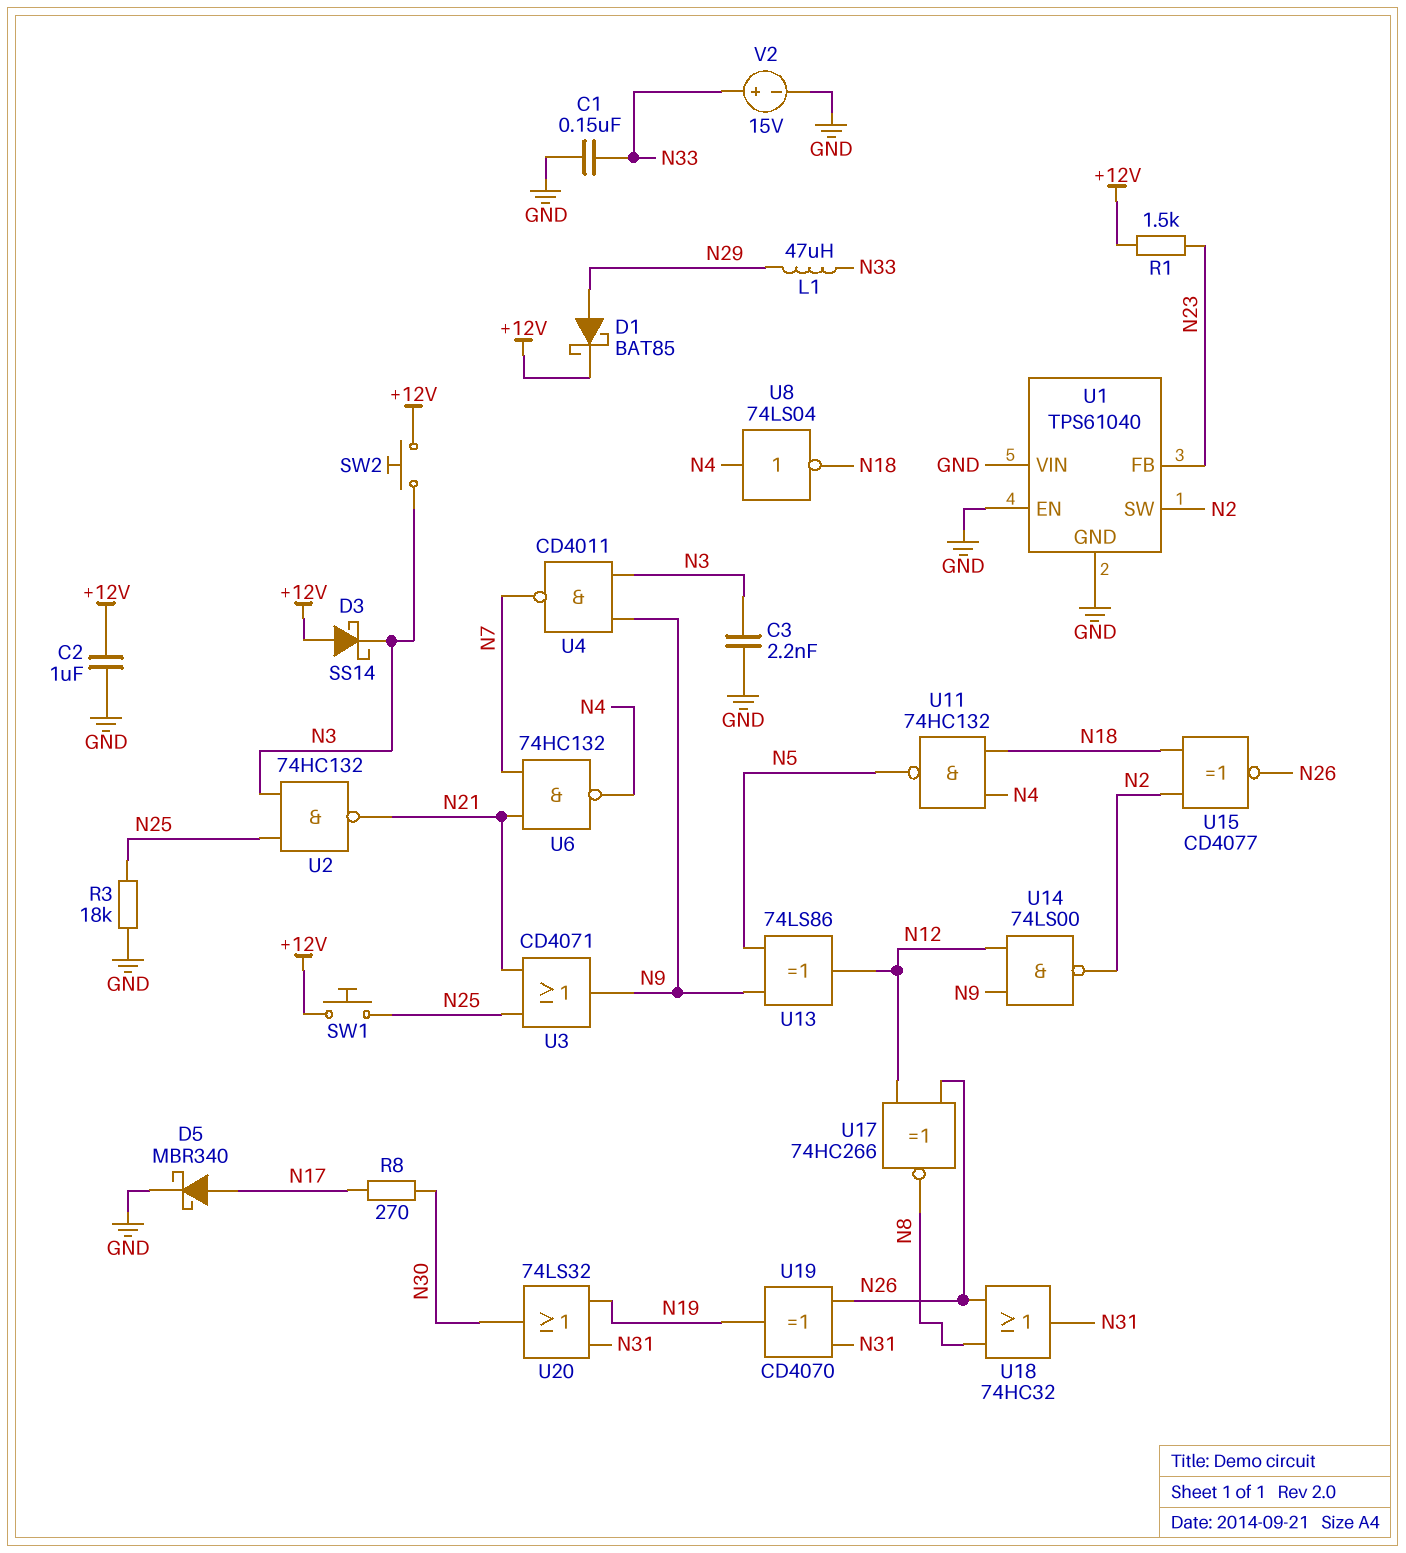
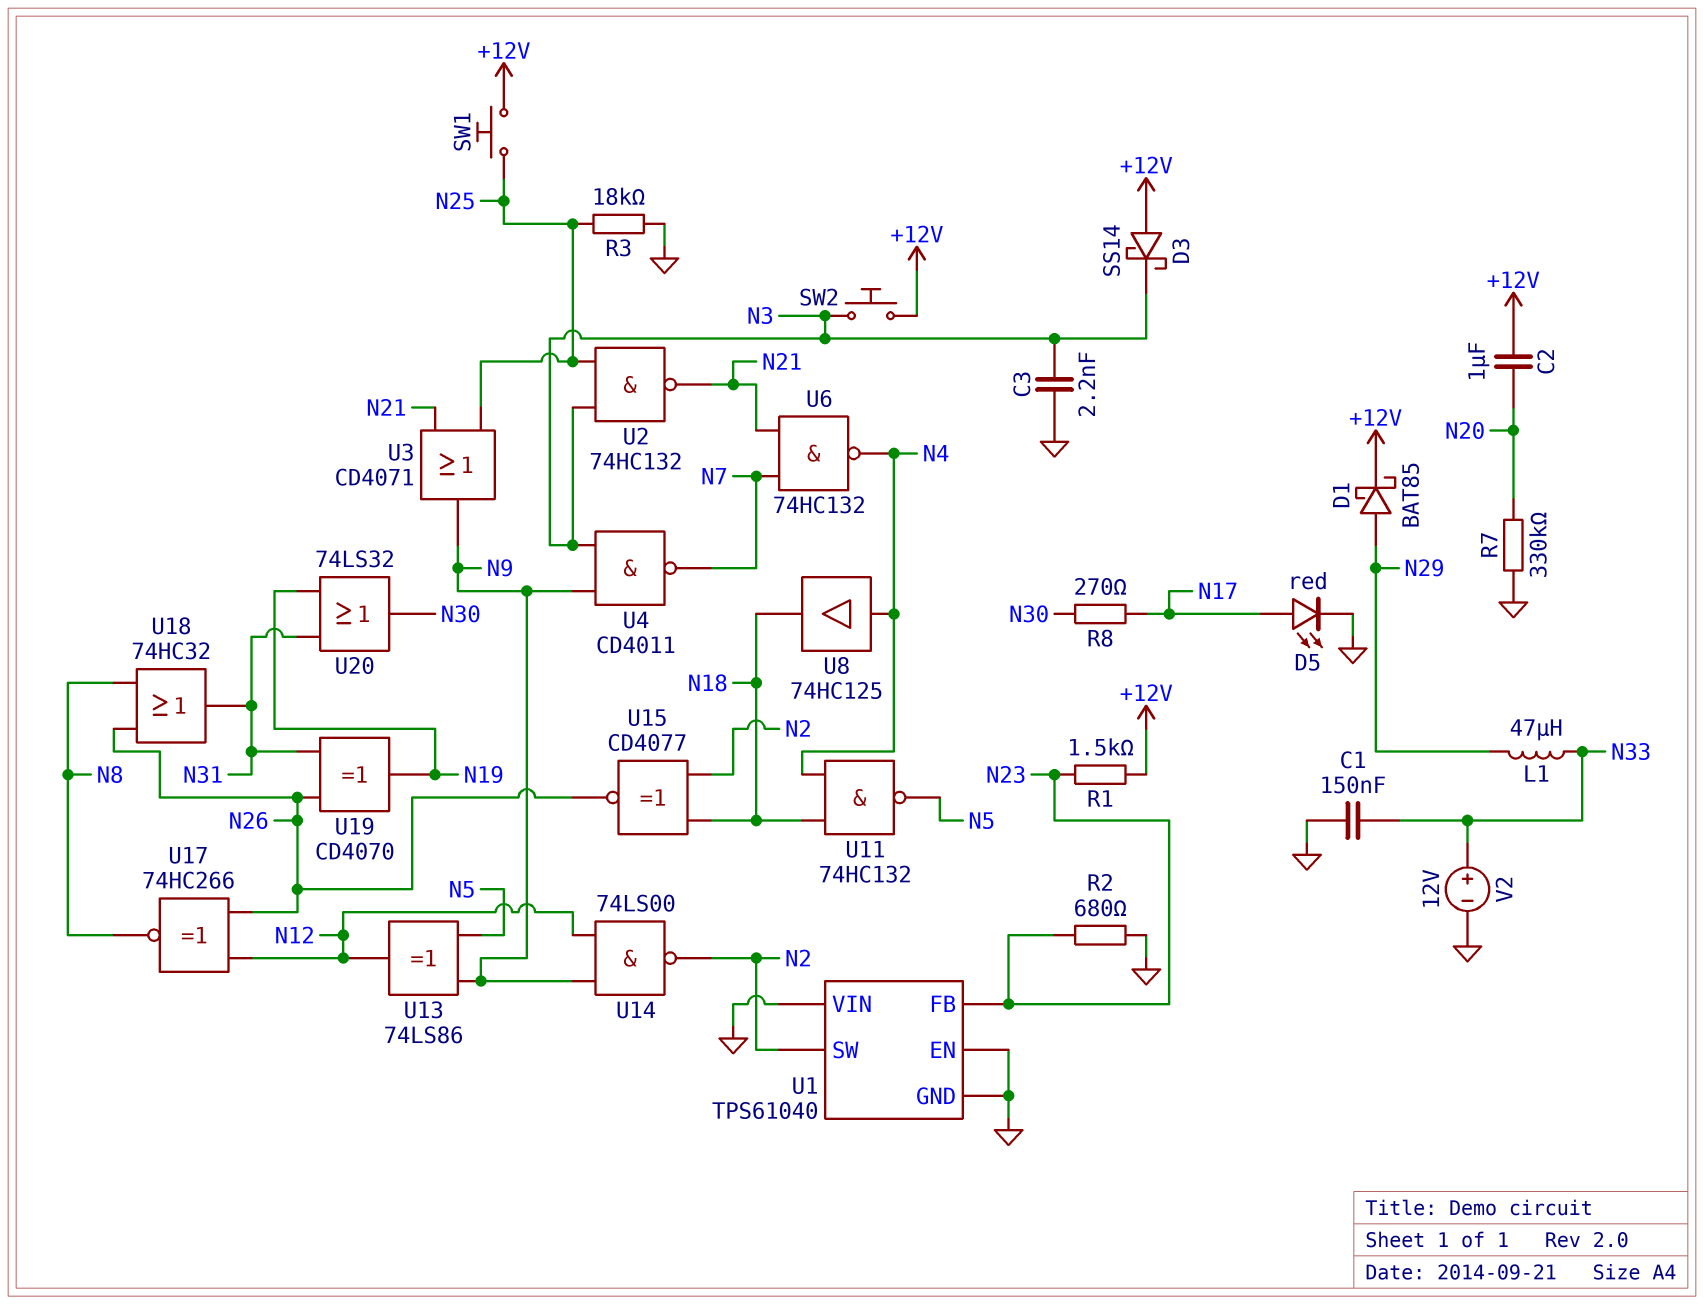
C2: 1uF (+12V, GND) -> 1uF (+12V, N20)
D5: schottky MBR340 (A N17, K GND) -> LED red (A N17, K GND)
R2: none -> 680 (GND, N23)
R7: none -> 330k (GND, N20)
U8: NOT 74LS04 (in N4, out N18) -> buffer 74HC125 (in N4, out N18)
V2: 15V (plus N33, minus GND) -> 12V (plus N33, minus GND)

